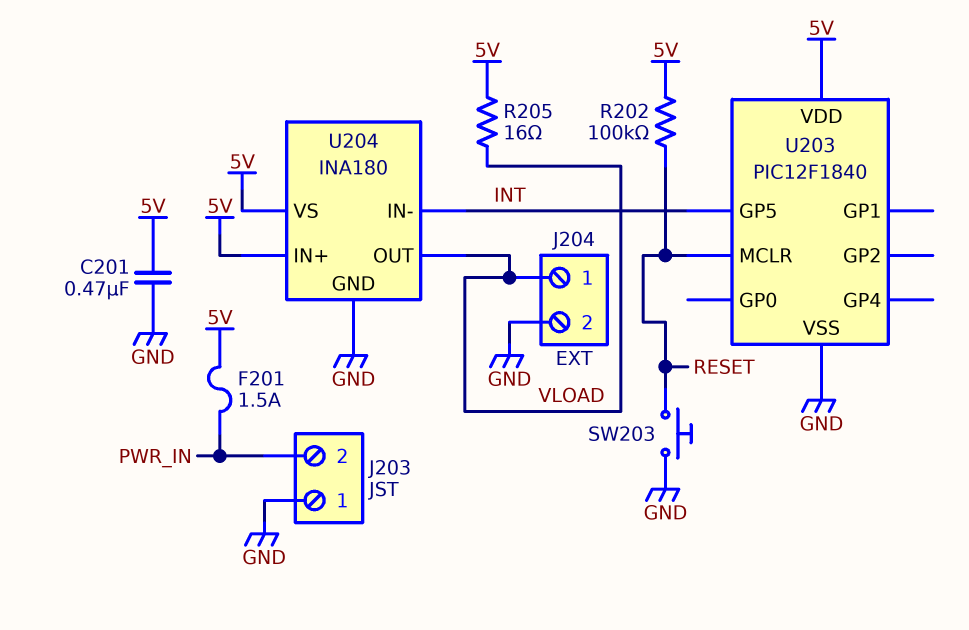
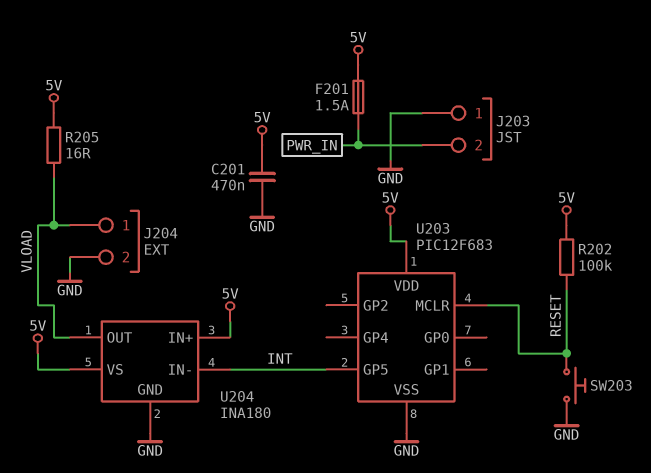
U203: PIC12F1840 -> PIC12F683

